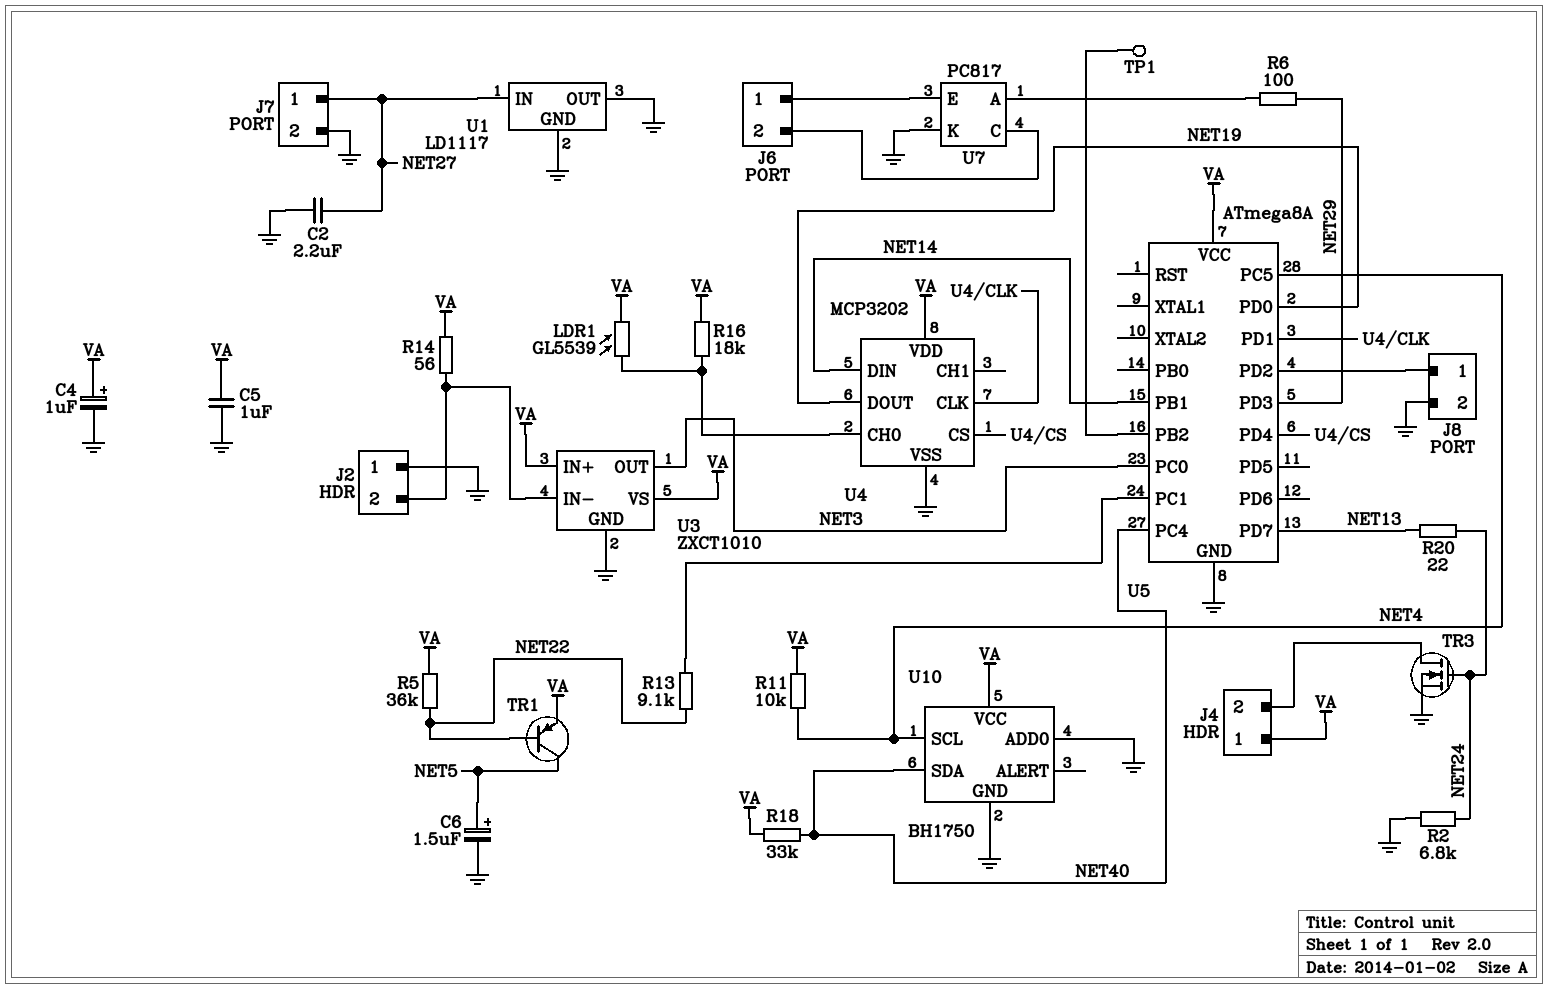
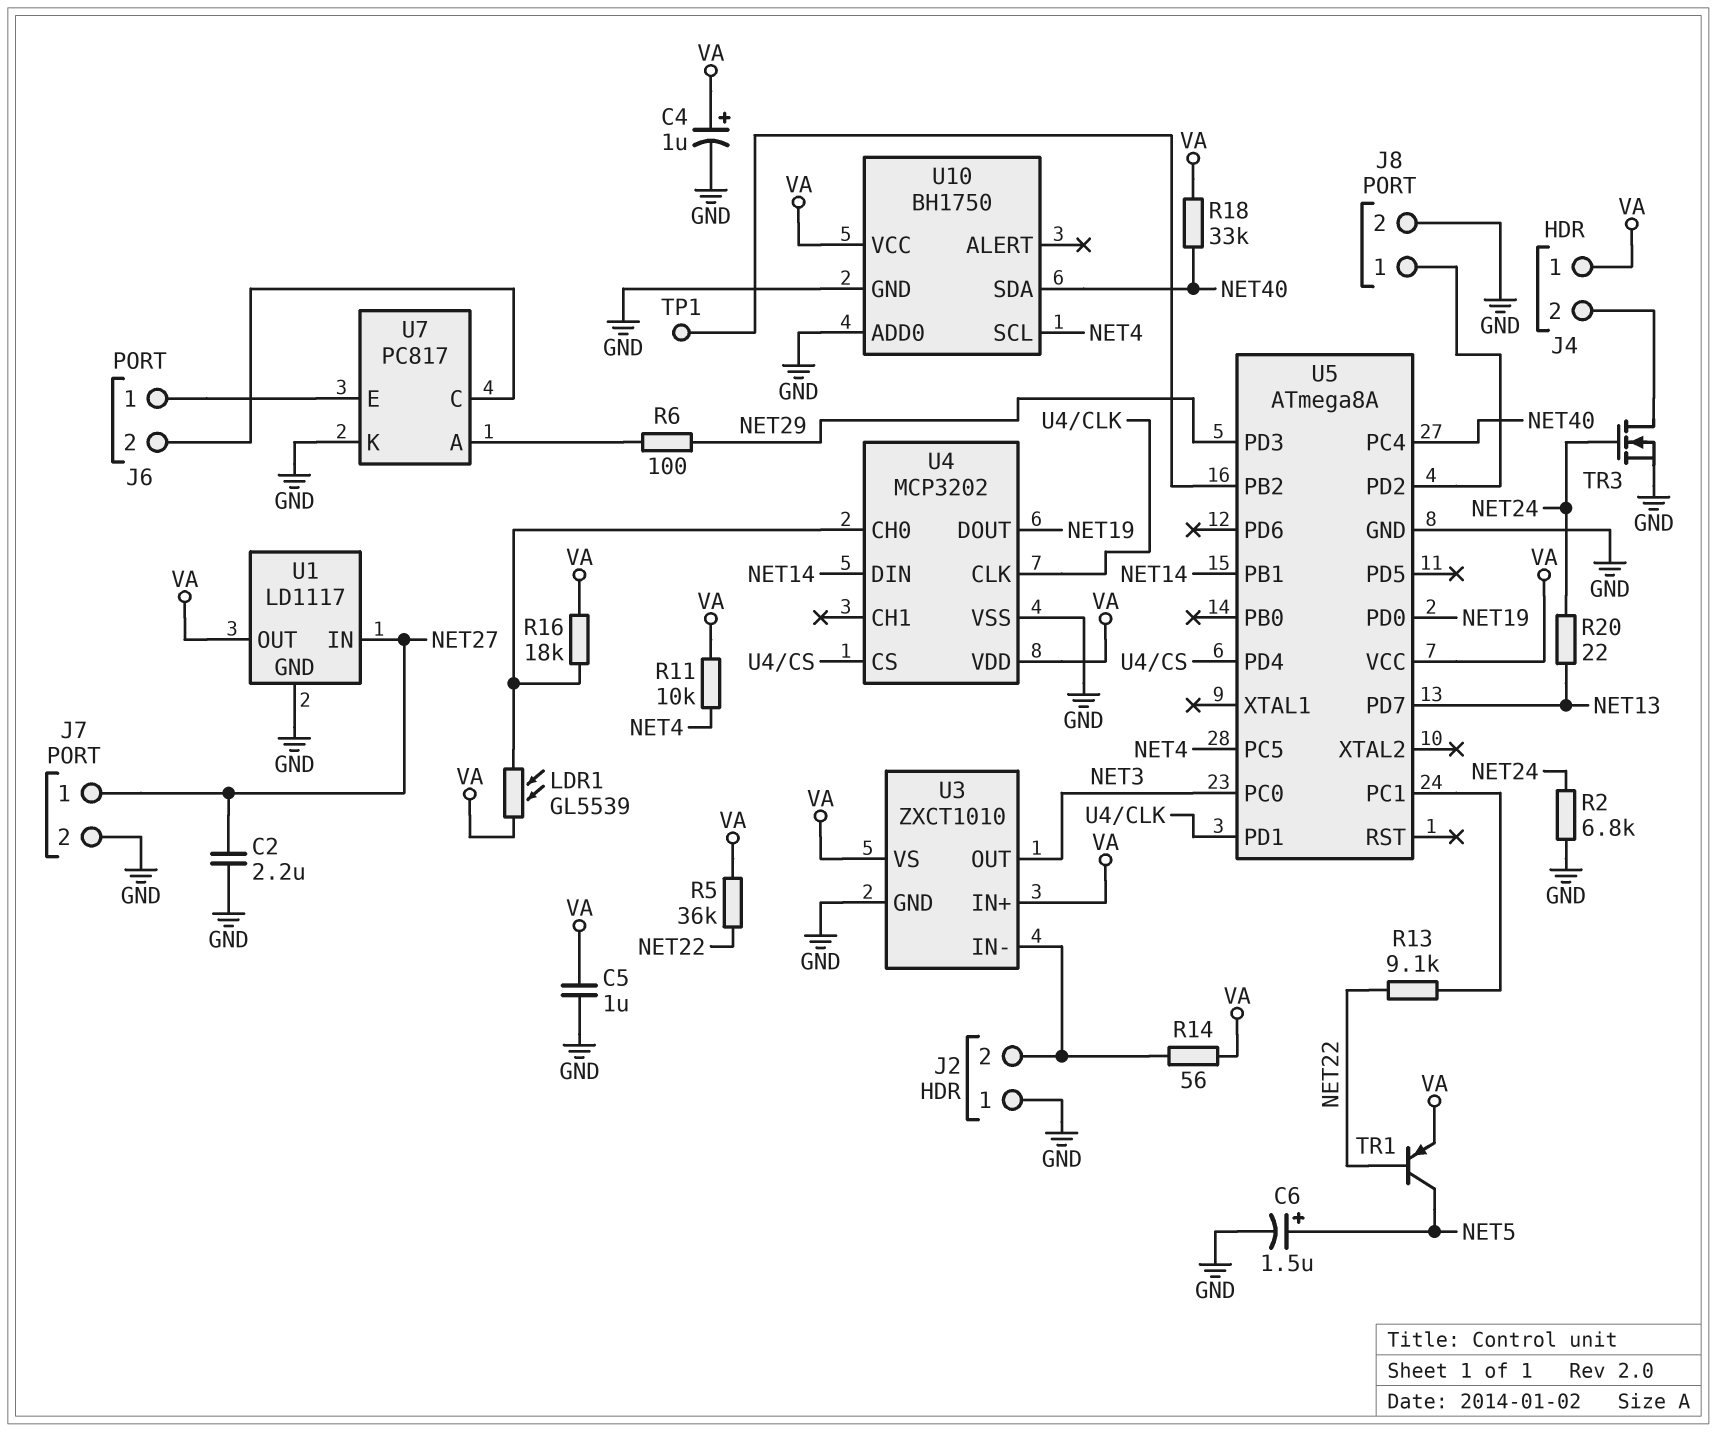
U1 pin OUT: GND -> VA

